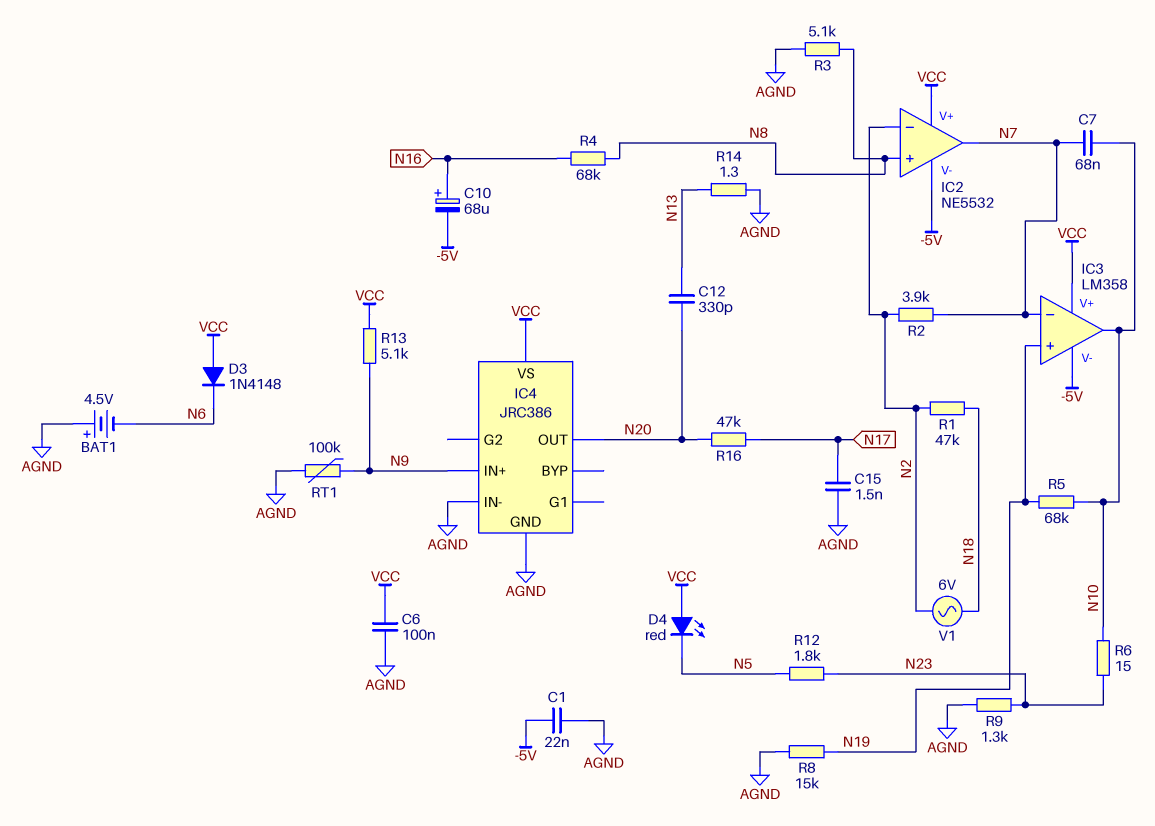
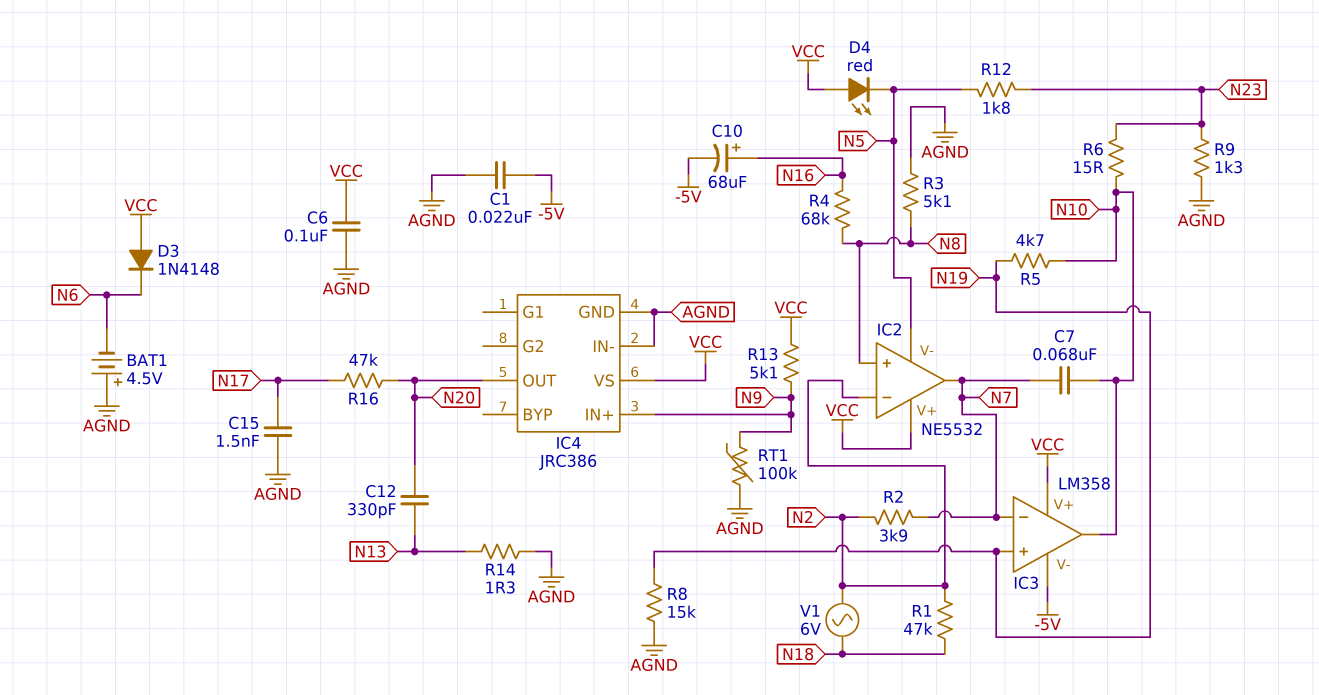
IC2 pin V-: -5V -> N5
R5: 68k (N10, N19) -> 4.7k (N10, N19)

